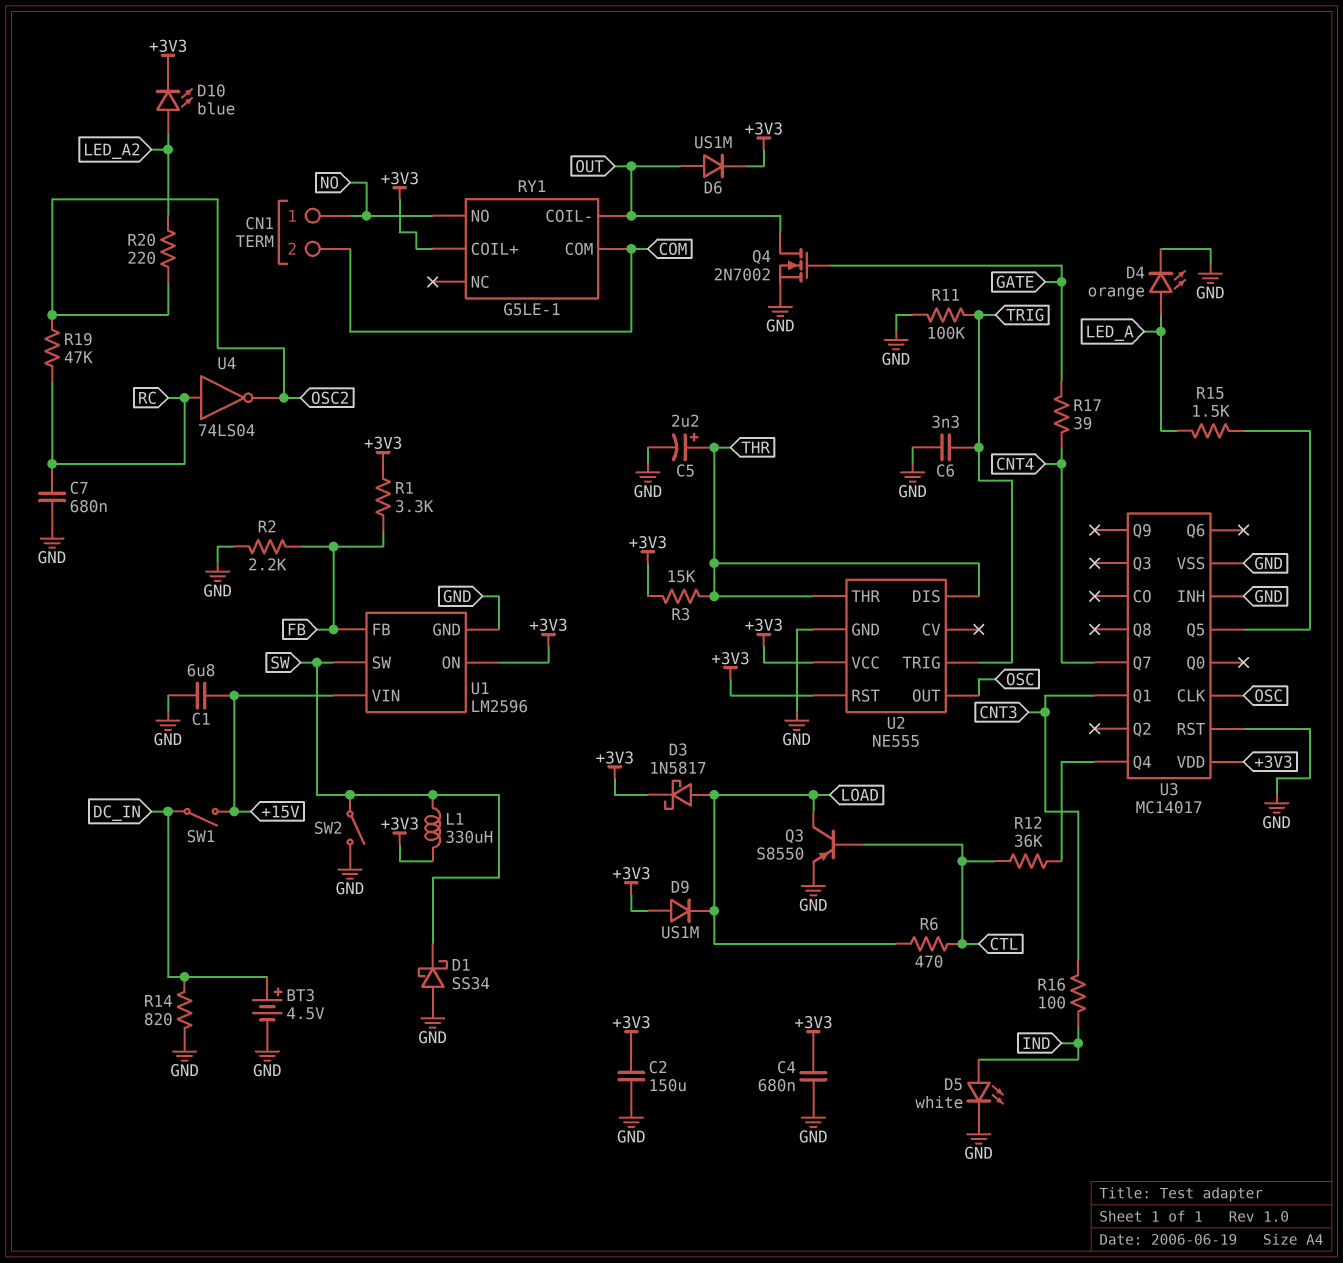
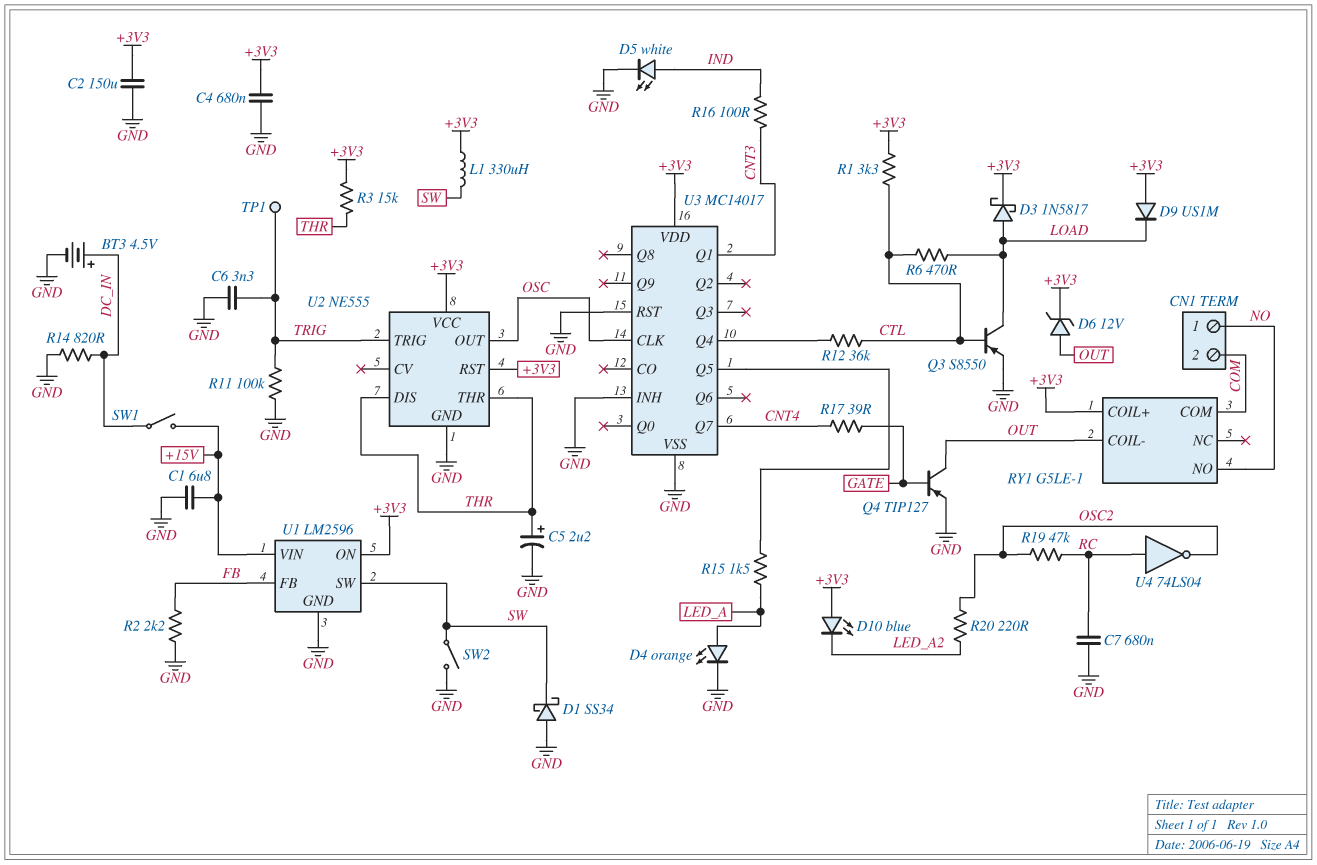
D6: diode US1M (A OUT, K +3V3) -> zener 12V (A OUT, K +3V3)
D10: LED blue (A LED_A2, K +3V3) -> LED blue (A +3V3, K LED_A2)
Q4: NMOS 2N7002 (G GATE, D OUT, S GND) -> PNP TIP127 (B GATE, C OUT, E GND)
R1: 3.3k (+3V3, FB) -> 3.3k (+3V3, CTL)
TP1: none -> test point (TRIG)

